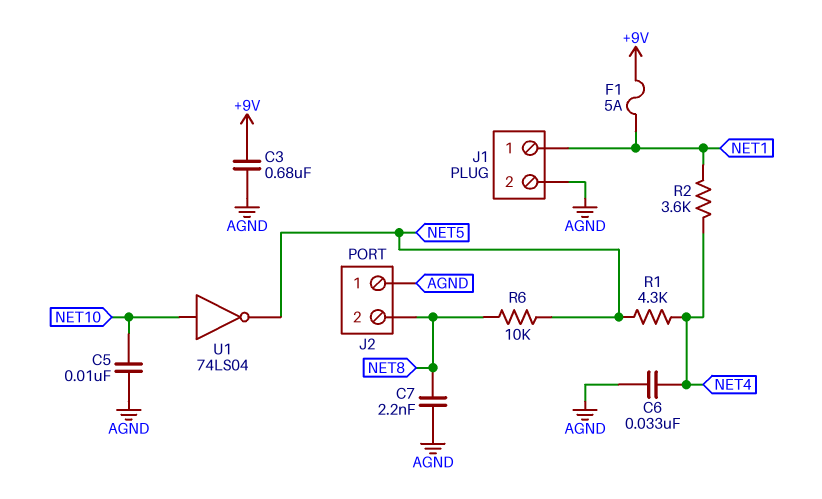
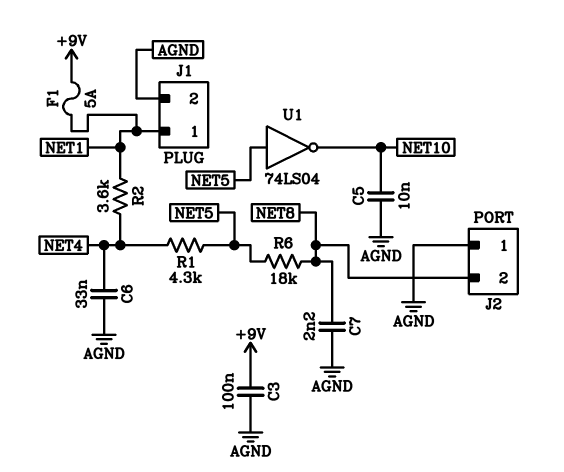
C3: 680nF (+9V, AGND) -> 100nF (+9V, AGND)
R6: 10k (NET5, NET8) -> 18k (NET5, NET8)
U1: NOT 74LS04 (in NET10, out NET5) -> NOT 74LS04 (in NET5, out NET10)

